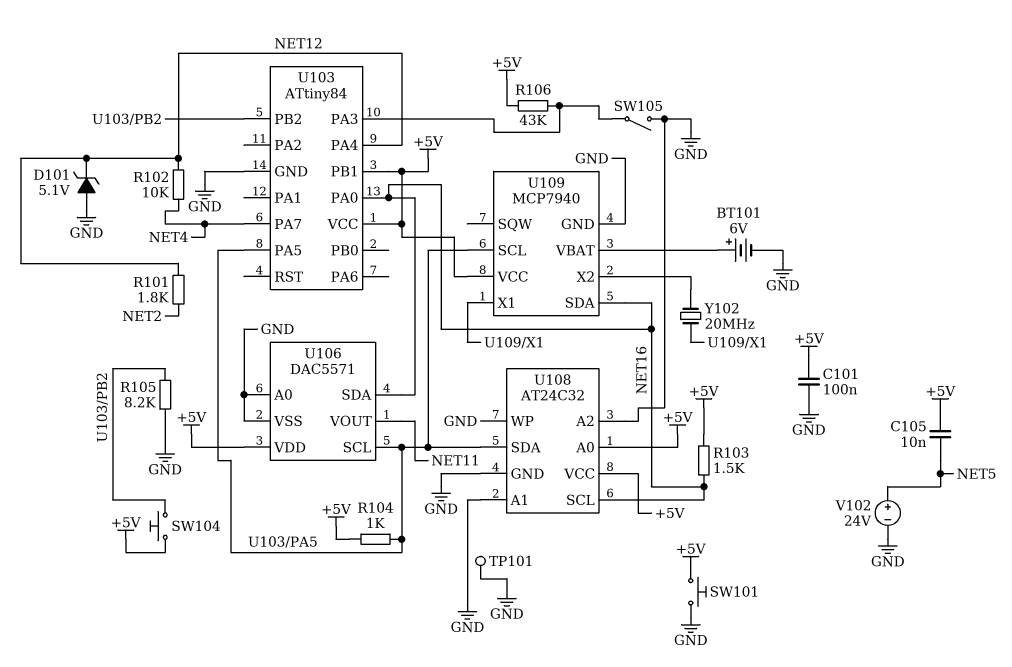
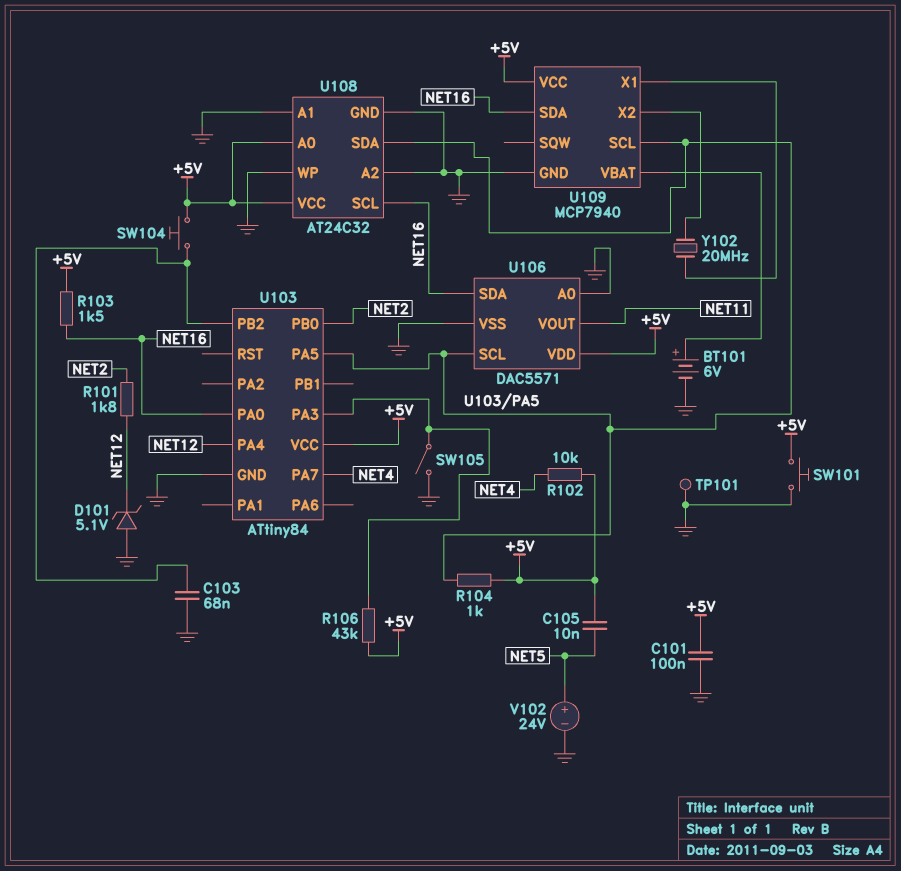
C103: none -> 68nF (GND, U103/PB2)
R102: 10k (NET4, NET12) -> 10k (+5V, NET4)
R105: 8.2k (GND, U103/PB2) -> none
U103 pin PB0: none -> NET2
U103 pin PB1: +5V -> none

